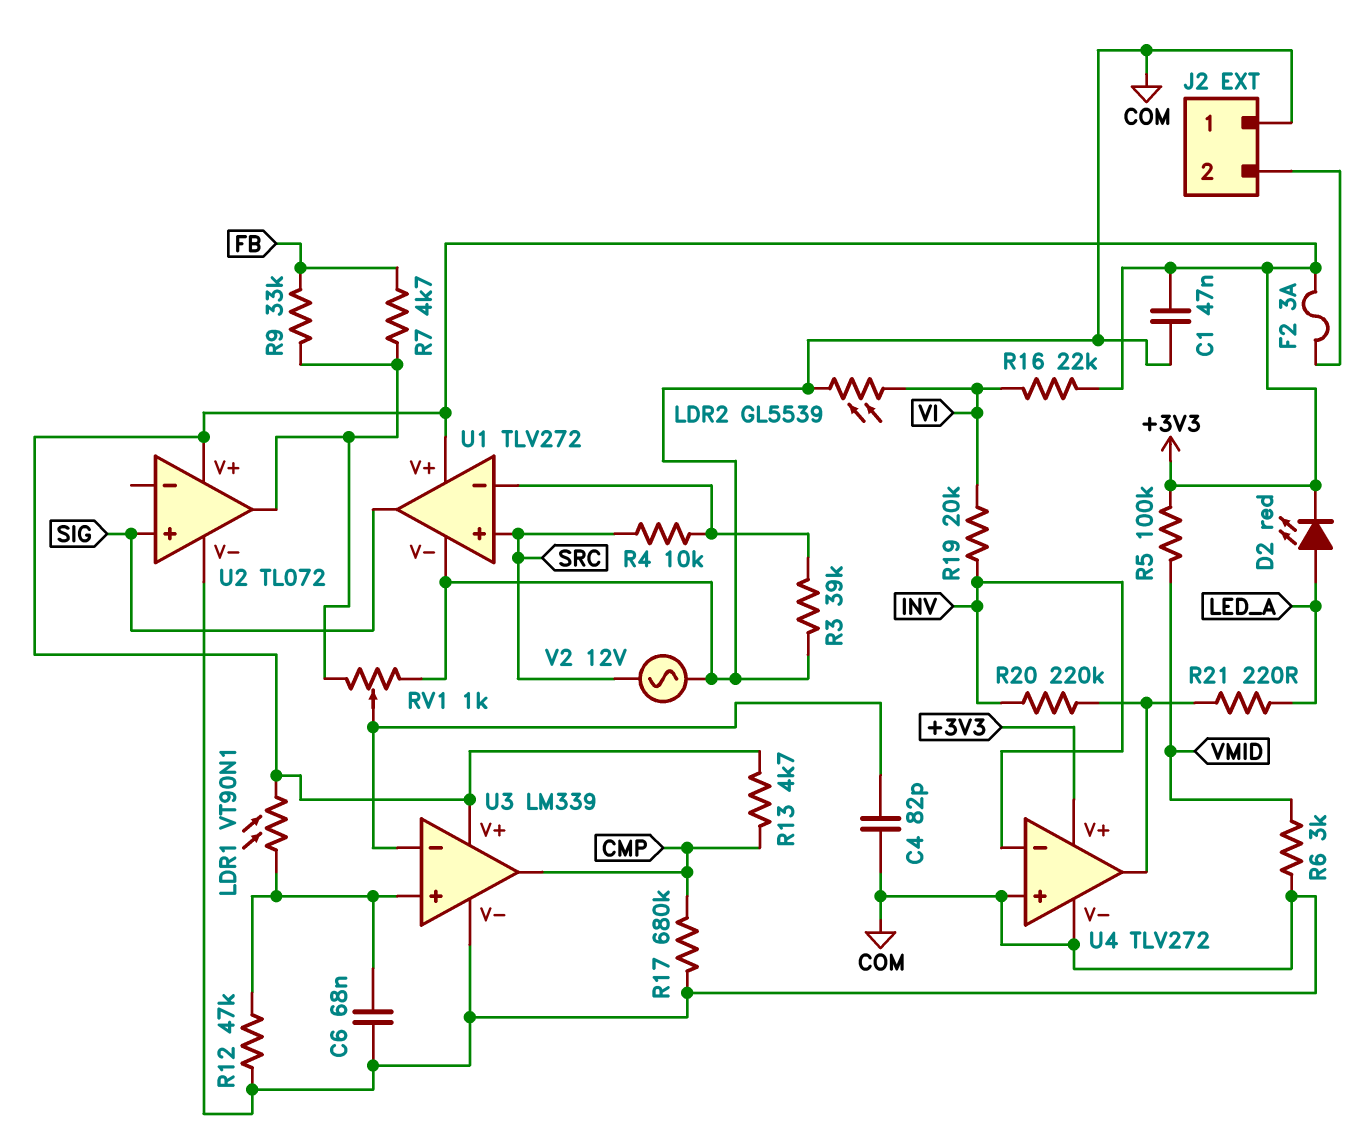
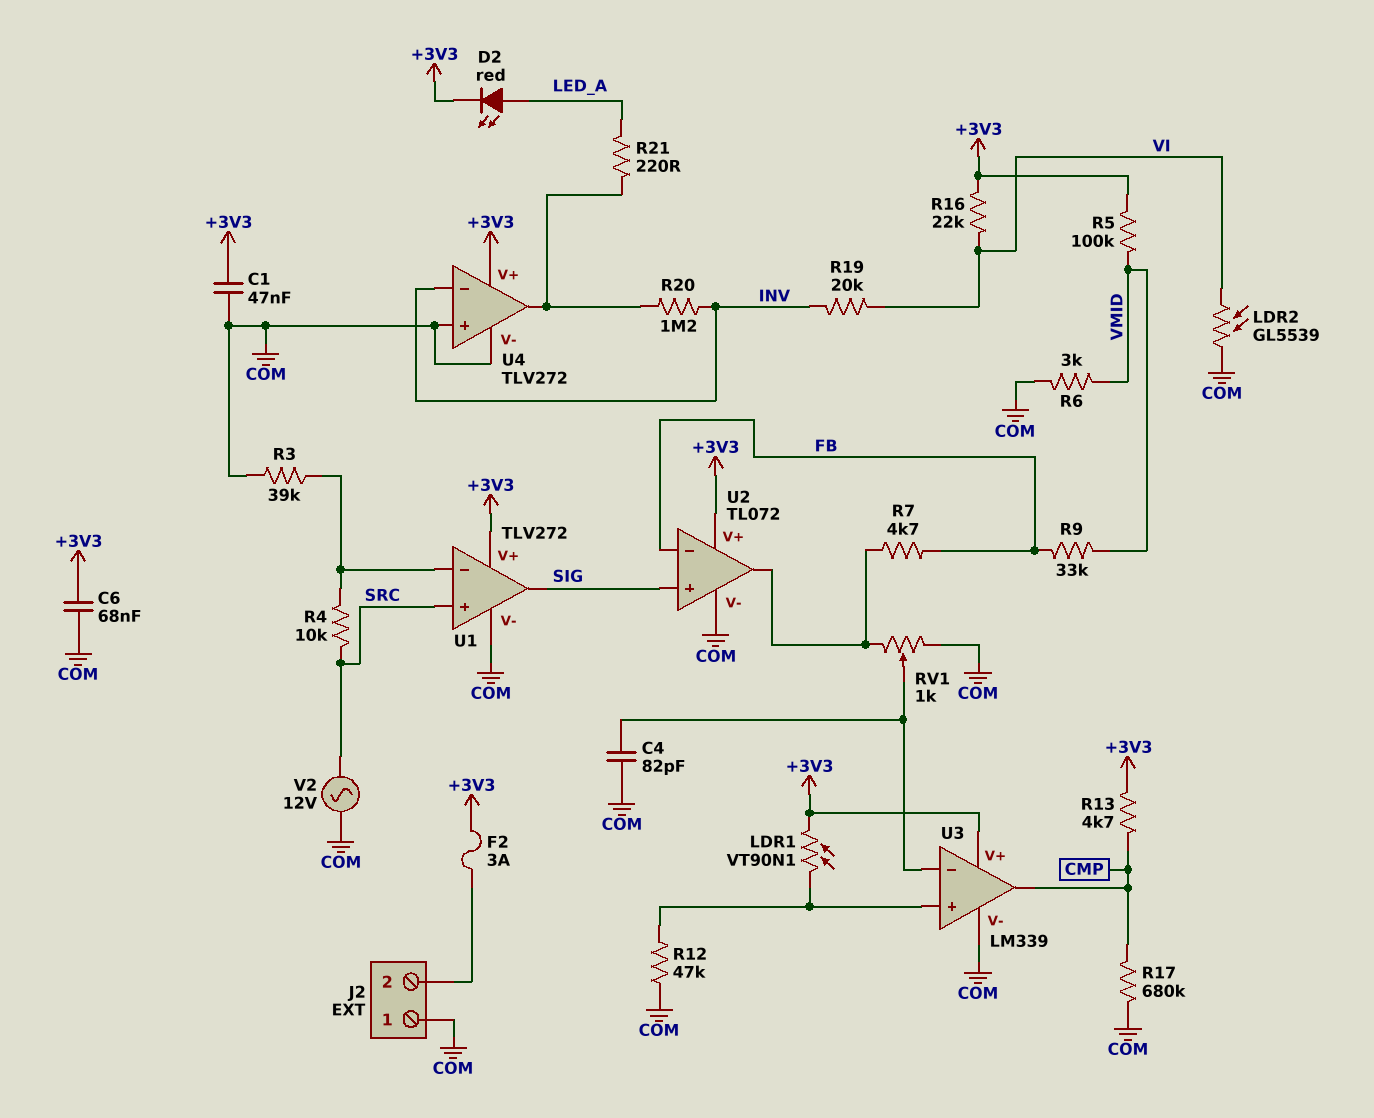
C6: 68nF (COM, U3/in+) -> 68nF (+3V3, COM)
R9: 33k (FB, U2/out) -> 33k (FB, VMID)
R20: 220k (INV, U4/out) -> 1.2M (INV, U4/out)
U2 pin in-: none -> FB

